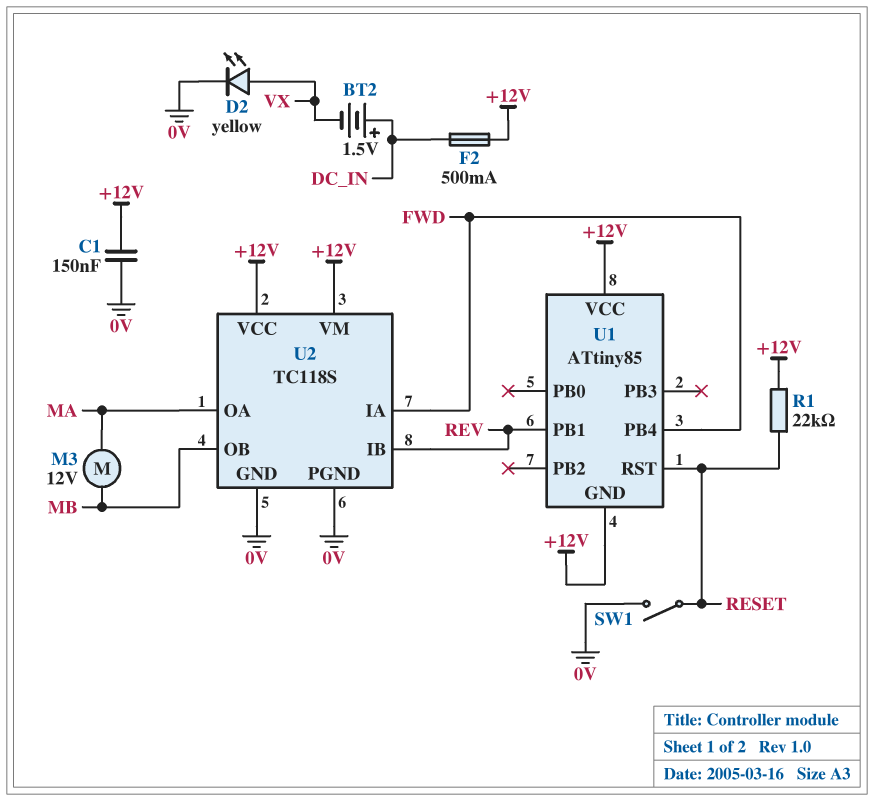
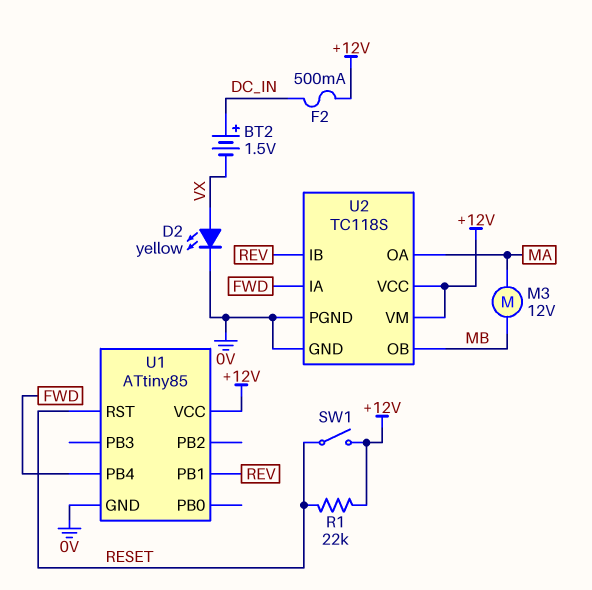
C1: 150nF (+12V, 0V) -> none
SW1: switch (0V, RESET) -> switch (+12V, RESET)
U1 pin GND: +12V -> 0V

